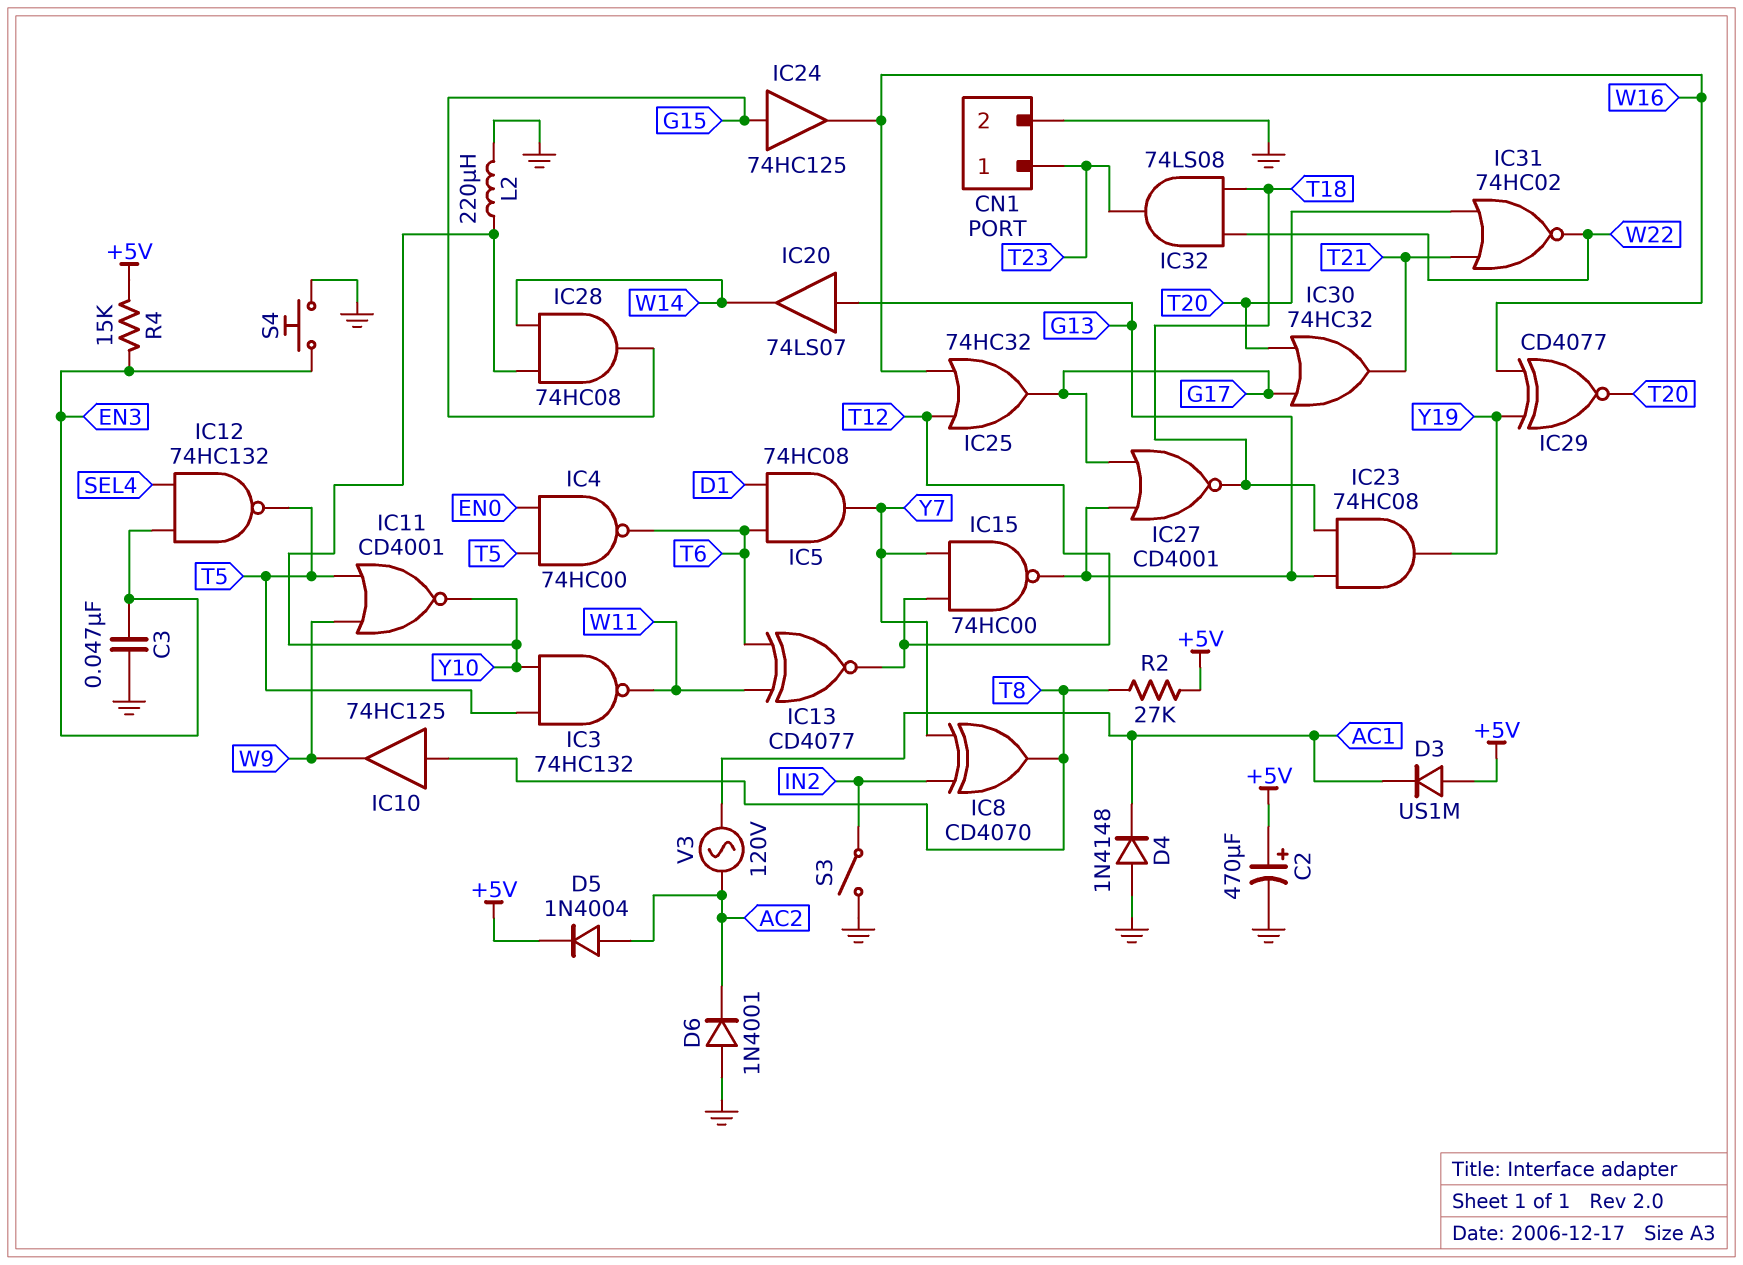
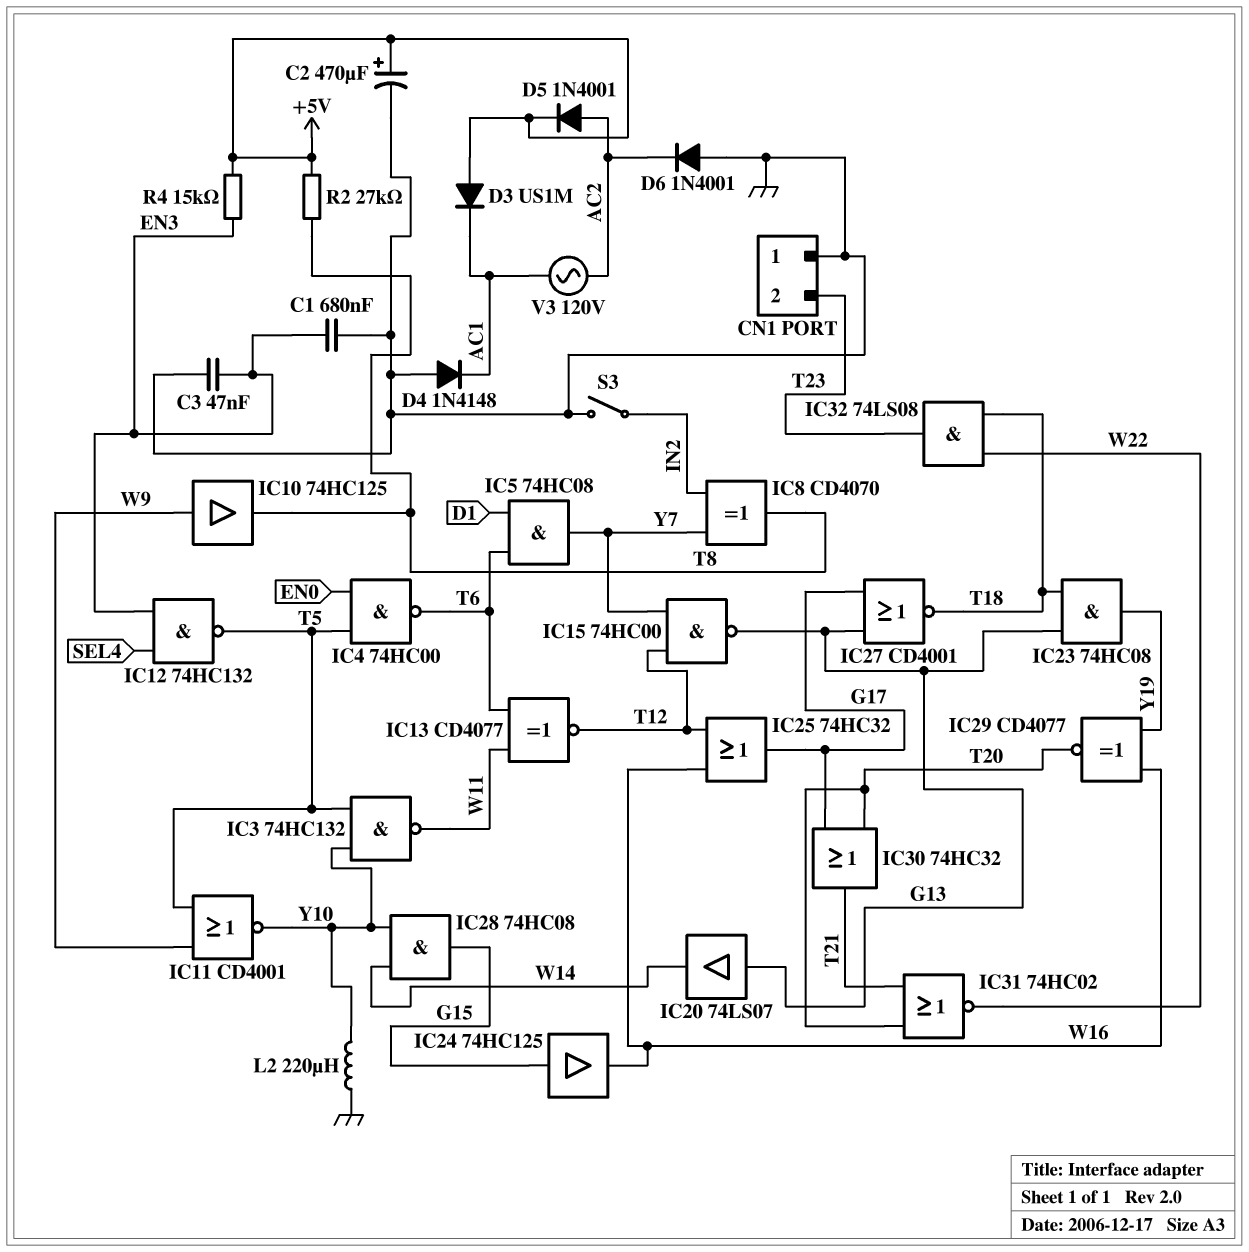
C1: none -> 680nF (EN3, GND)
CN1 pin 1: T23 -> GND
CN1 pin 2: GND -> T23
D5: diode 1N4004 (A AC2, K +5V) -> diode 1N4001 (A AC2, K +5V)
IC10: buffer 74HC125 (in T8, out W9) -> buffer 74HC125 (in W9, out T8)
S4: button (EN3, GND) -> none

